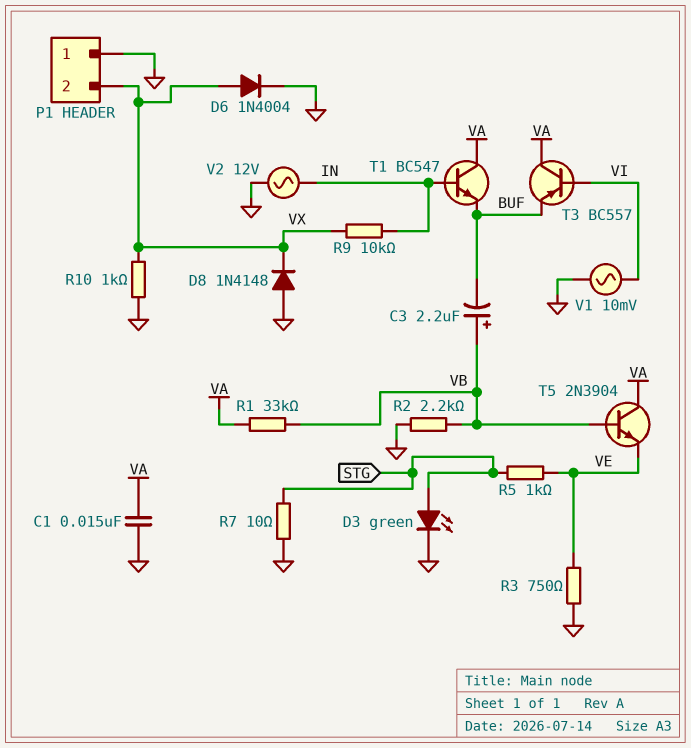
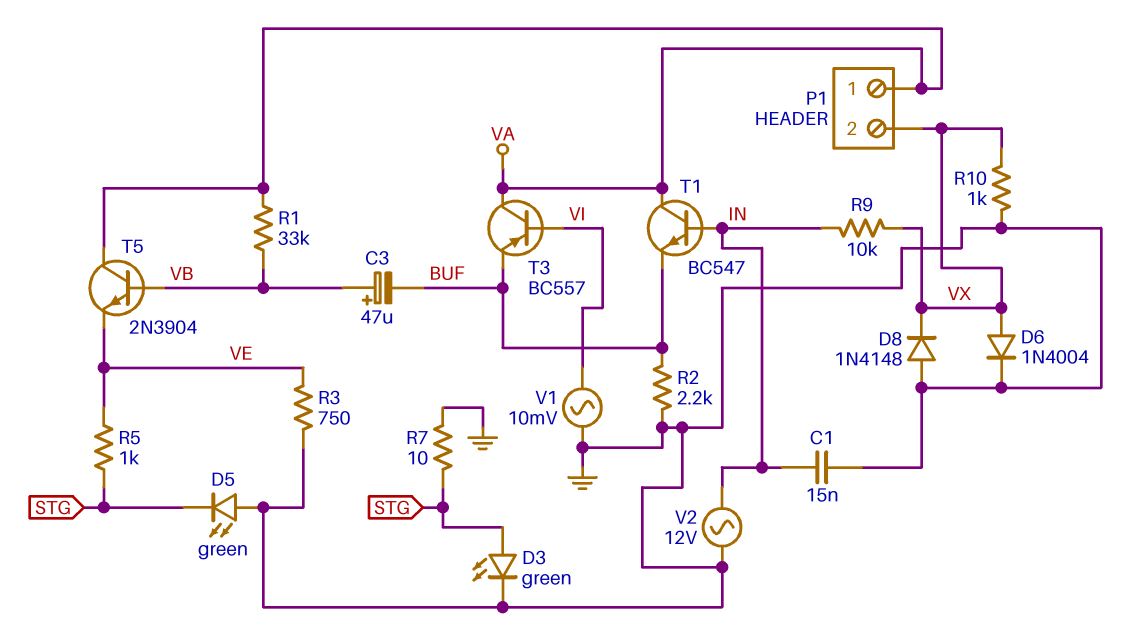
C1: 15nF (GND, VA) -> 15nF (GND, IN)
C3: 2.2uF (plus VB, minus BUF) -> 47uF (plus VB, minus BUF)
D5: none -> LED green (A GND, K STG)
P1 pin 1: GND -> VA
R2: 2.2k (GND, VB) -> 2.2k (BUF, GND)

